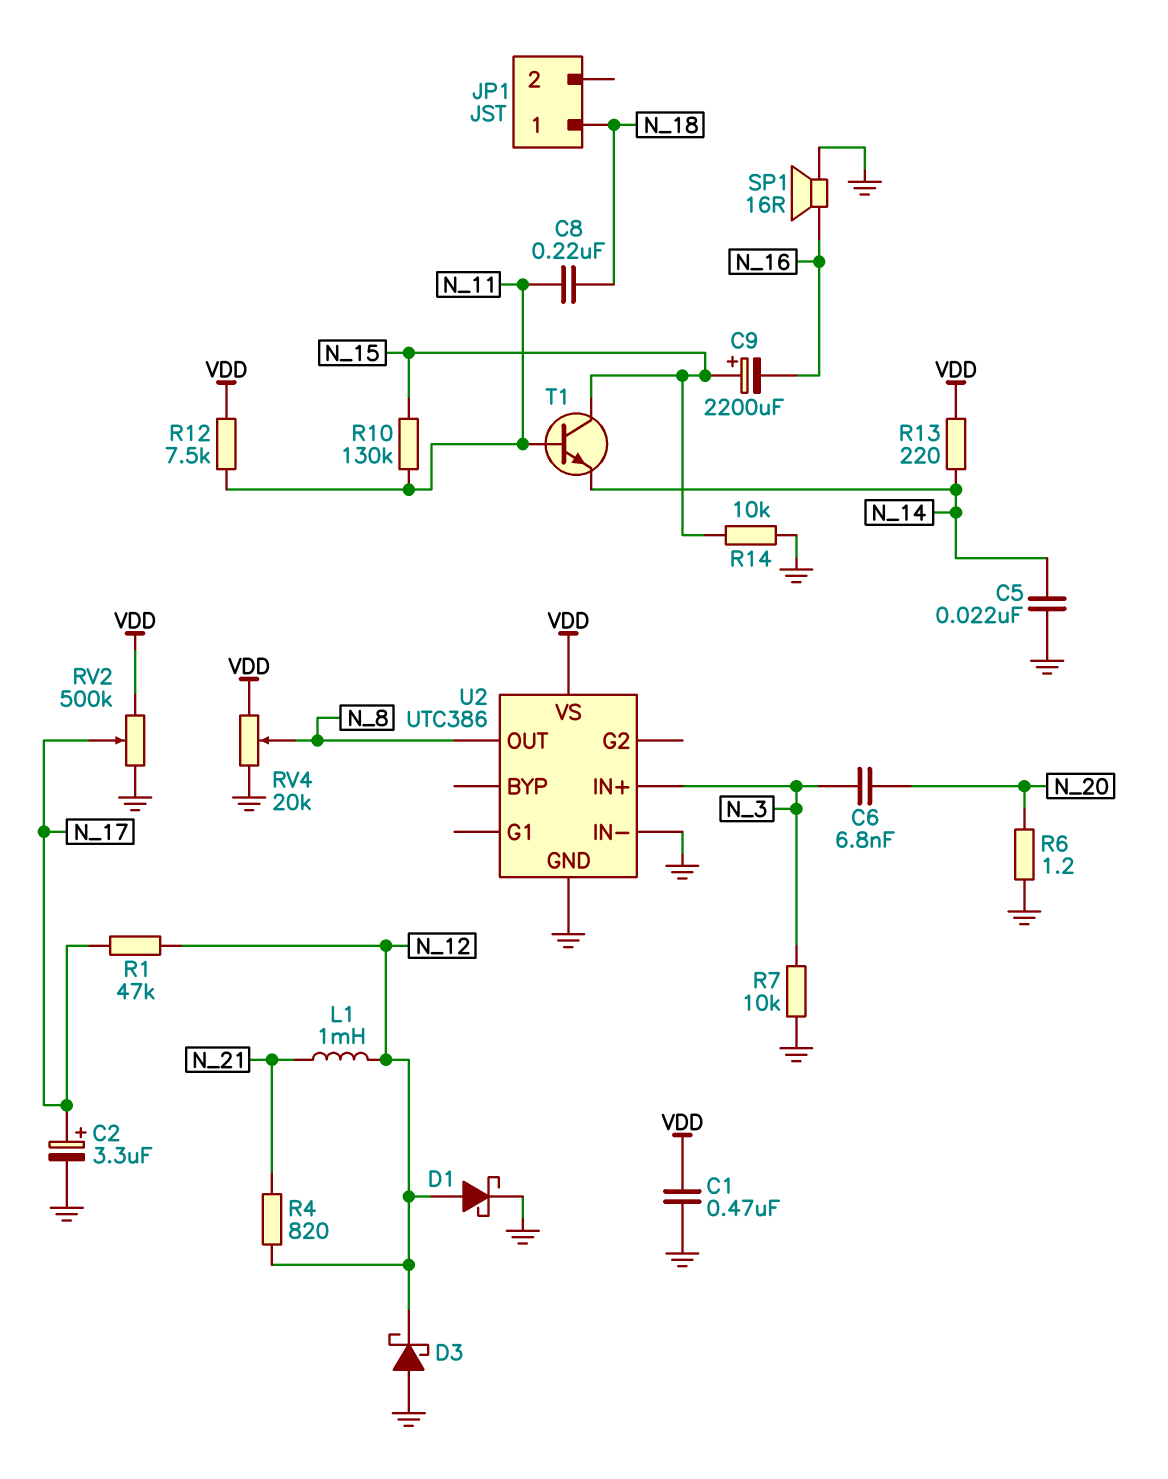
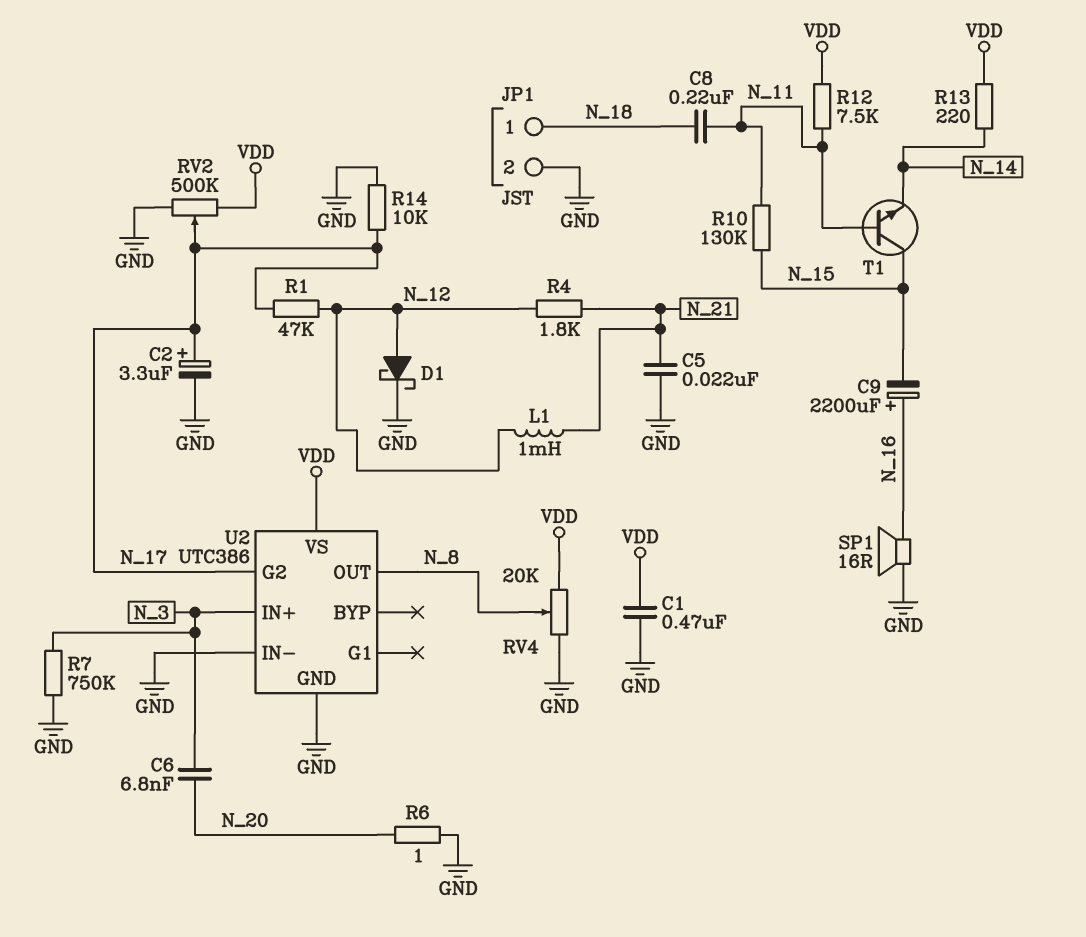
C5: 22nF (GND, N_14) -> 22nF (GND, N_21)
C9: 2200uF (plus N_15, minus N_16) -> 2200uF (plus N_16, minus N_15)
D3: schottky (A GND, K N_12) -> none
JP1 pin 2: none -> GND
R4: 820 (N_12, N_21) -> 1.8k (N_12, N_21)
R6: 1.2 (GND, N_20) -> 1 (GND, N_20)
R7: 10k (GND, N_3) -> 750k (GND, N_3)
R14: 10k (GND, N_15) -> 10k (GND, N_17)
U2 pin G2: none -> N_17

